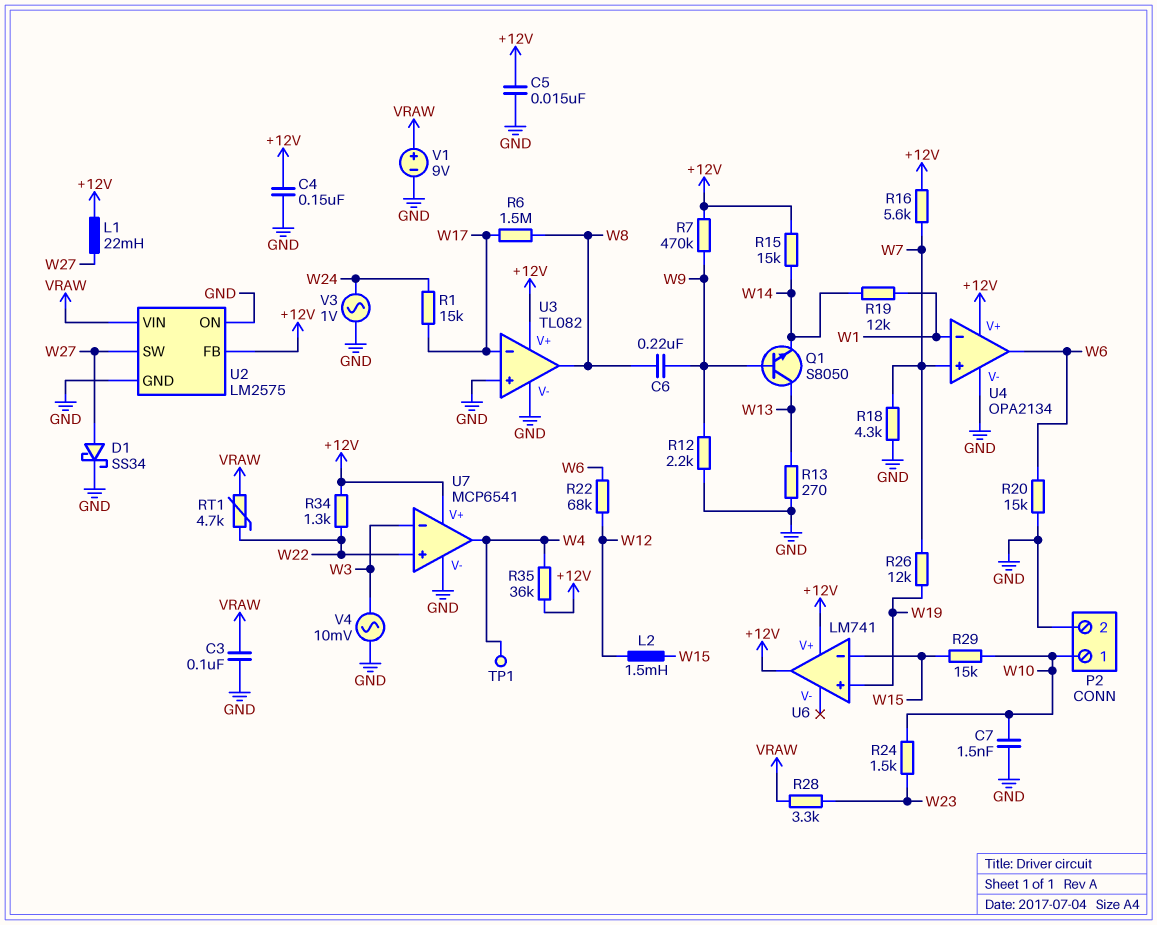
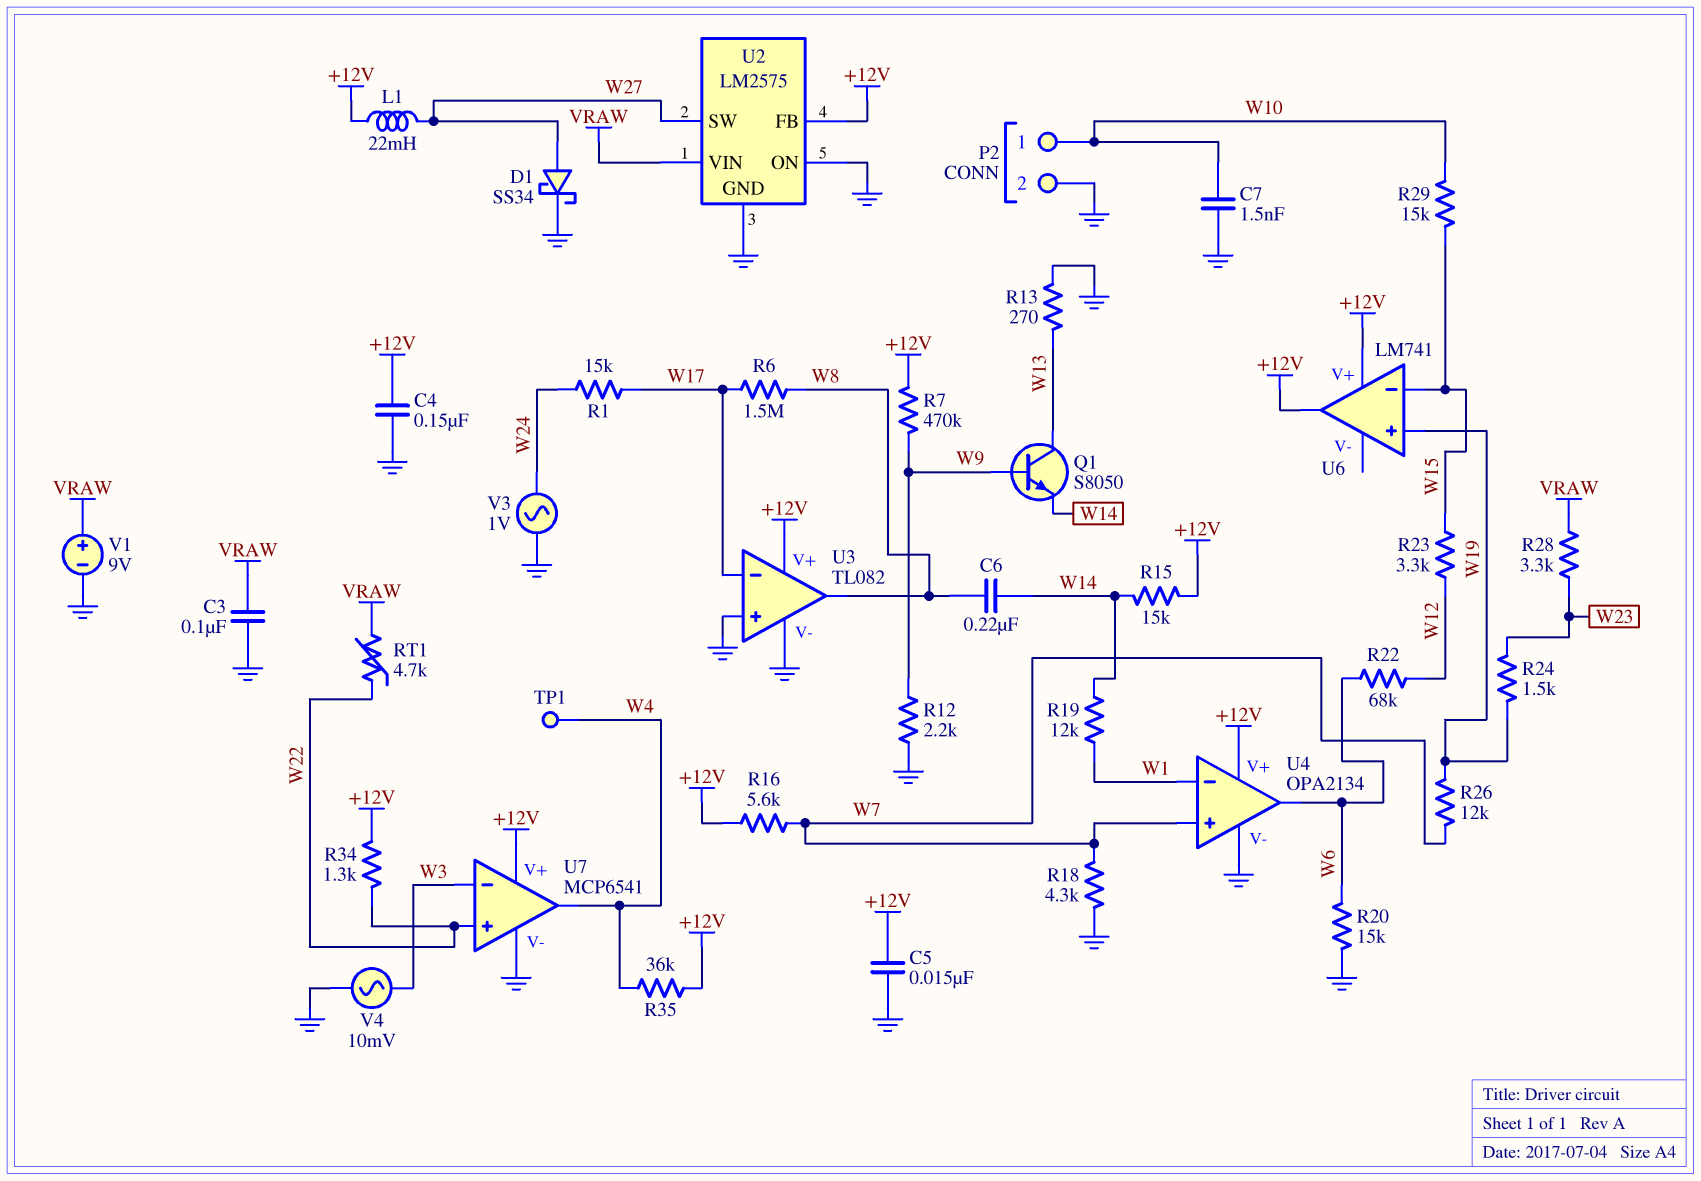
C6: 220nF (W8, W9) -> 220nF (W8, W14)
L2: 1.5mH (W12, W15) -> none
R23: none -> 3.3k (W12, W15)
R24: 1.5k (W10, W23) -> 1.5k (W19, W23)

